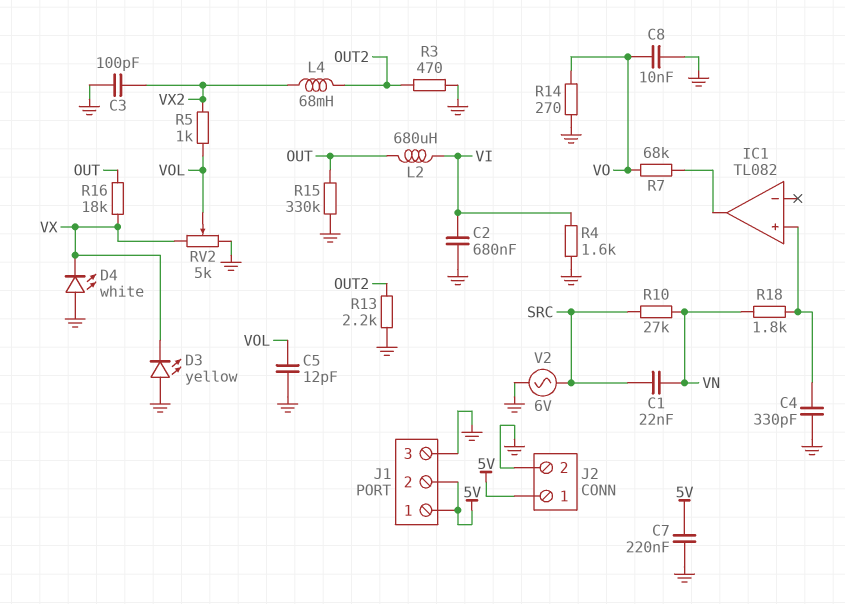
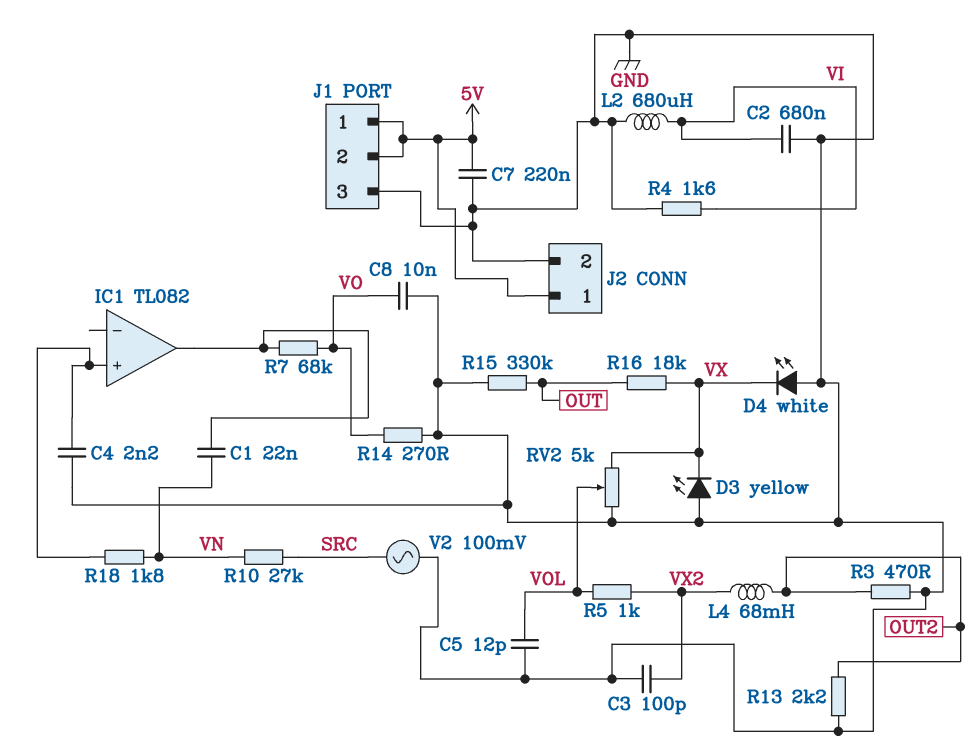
C1: 22nF (SRC, VN) -> 22nF (IC1/out, VN)
C4: 330pF (GND, IC1/in+) -> 2.2nF (GND, IC1/in+)
L2: 680uH (OUT, VI) -> 680uH (GND, VI)
V2: AC 6V (GND, SRC) -> AC 100mV (GND, SRC)

